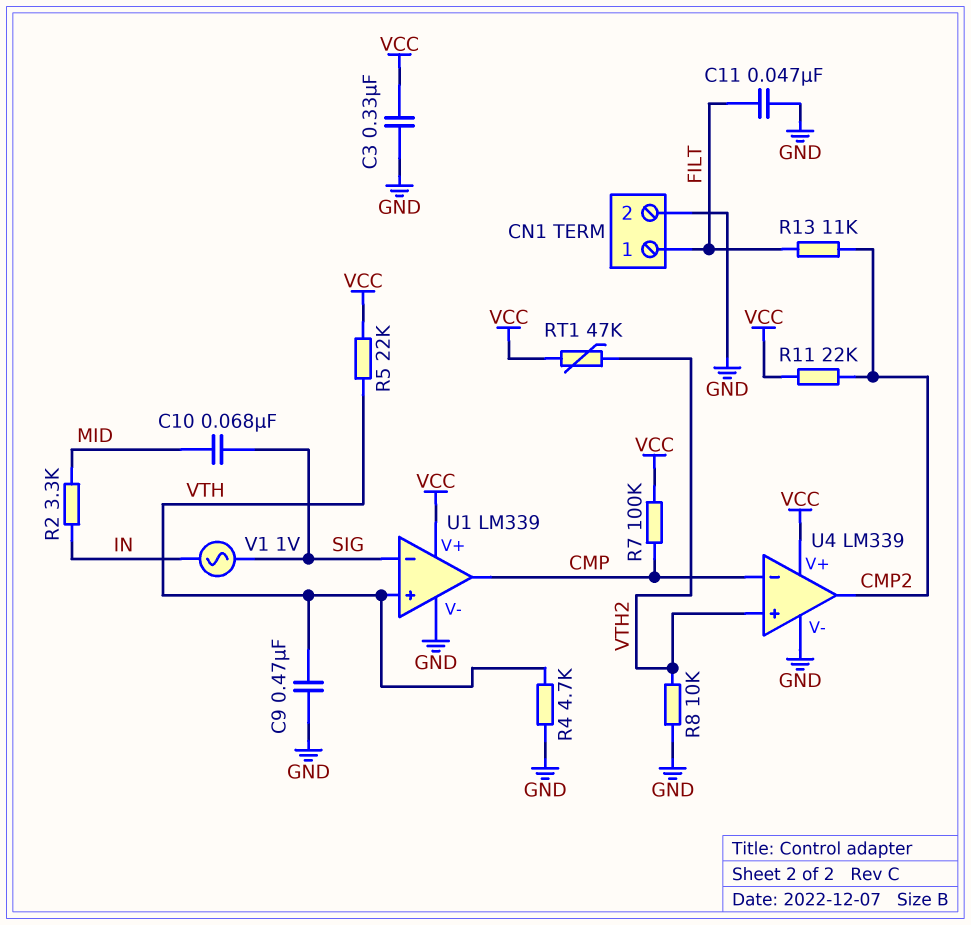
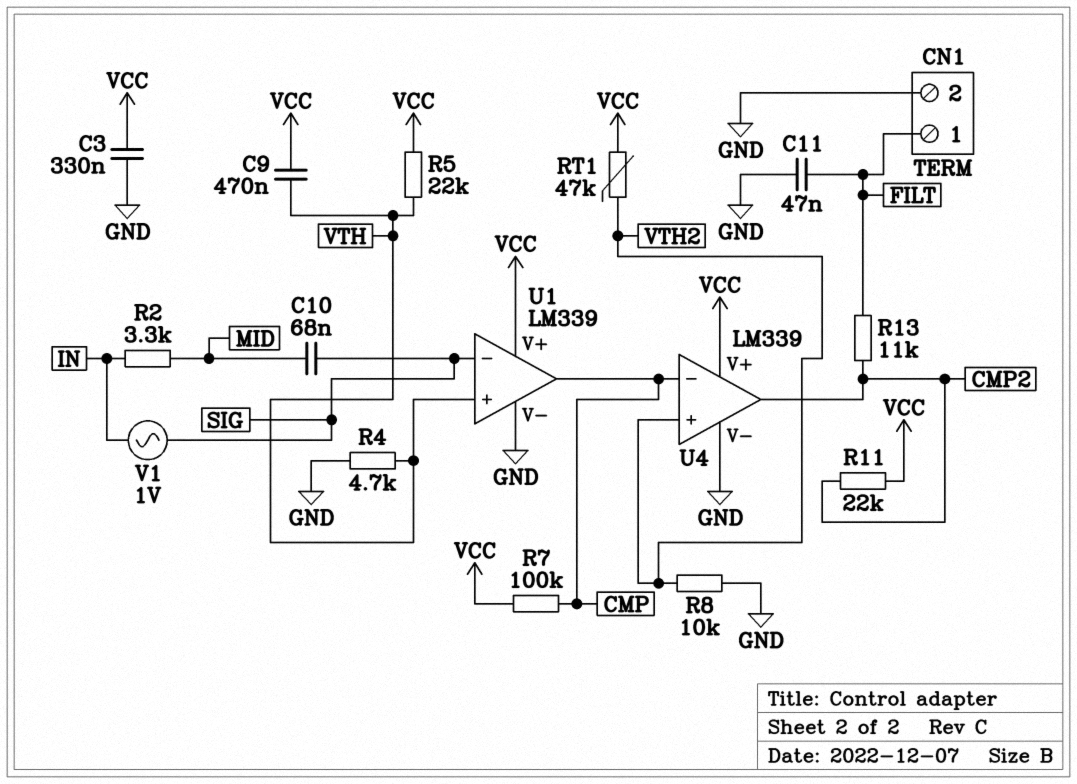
C9: 470nF (GND, VTH) -> 470nF (VCC, VTH)

